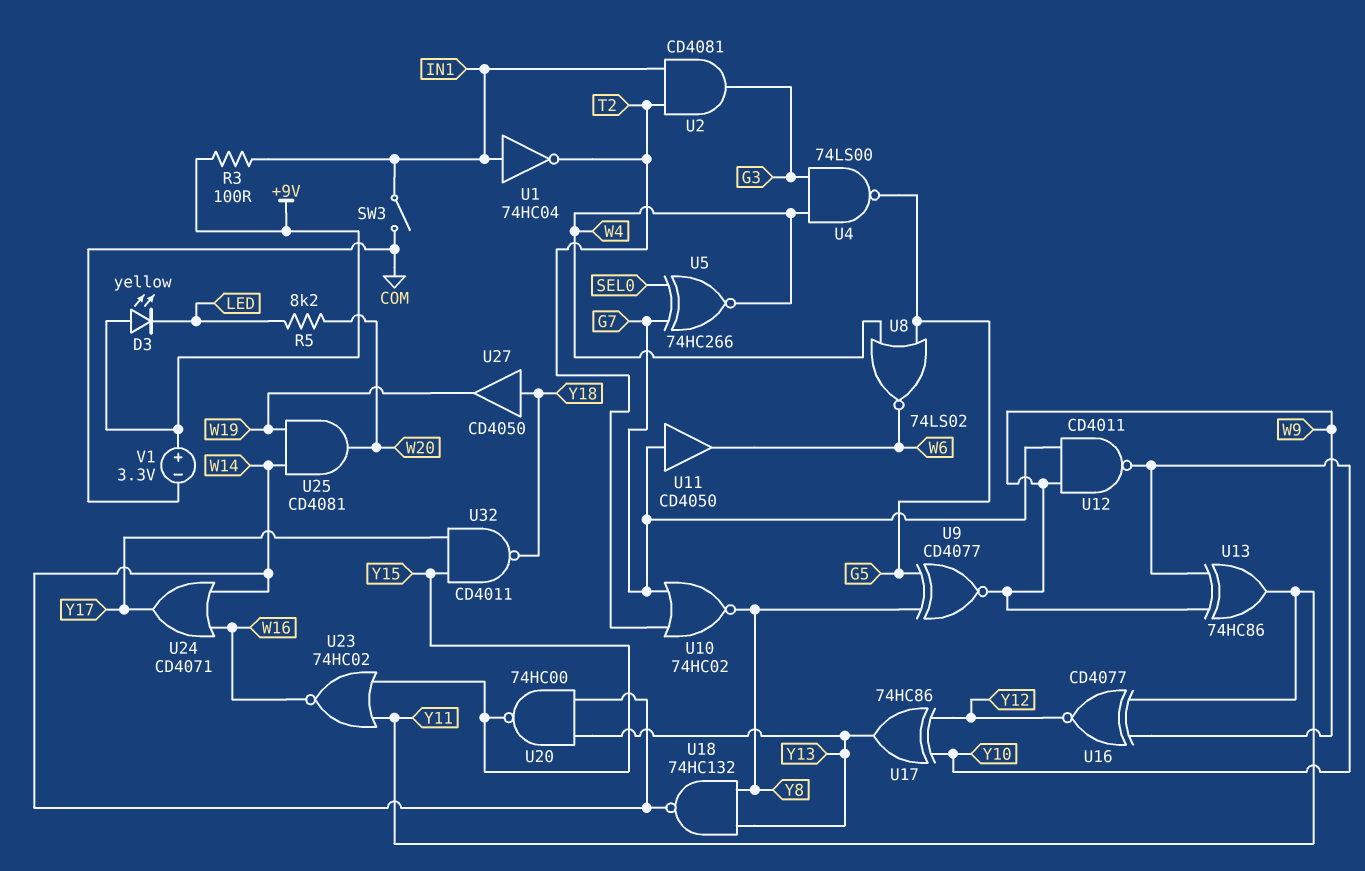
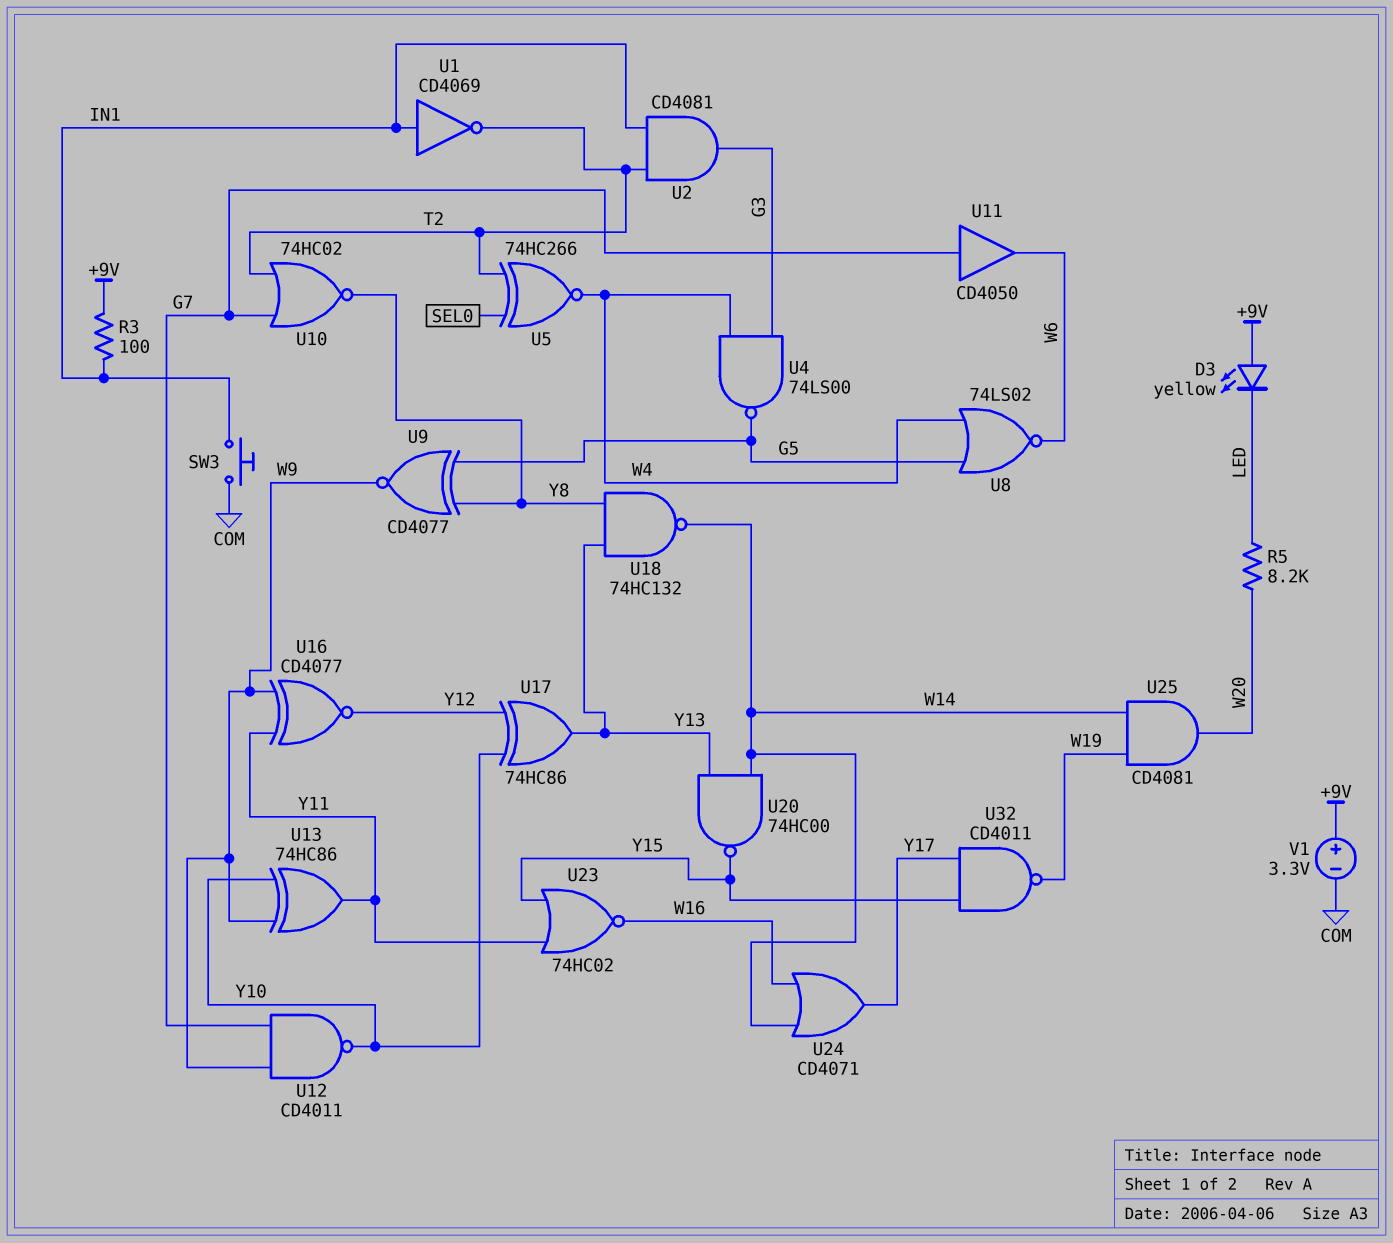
SW3: switch (COM, IN1) -> button (COM, IN1)
U1: NOT 74HC04 (in IN1, out T2) -> NOT CD4069 (in IN1, out T2)
U5: XNOR 74HC266 (in G7, in SEL0, out W4) -> XNOR 74HC266 (in SEL0, in T2, out W4)
U27: buffer CD4050 (in Y18, out W19) -> none
U32: NAND CD4011 (in Y15, in Y17, out Y18) -> NAND CD4011 (in Y15, in Y17, out W19)

